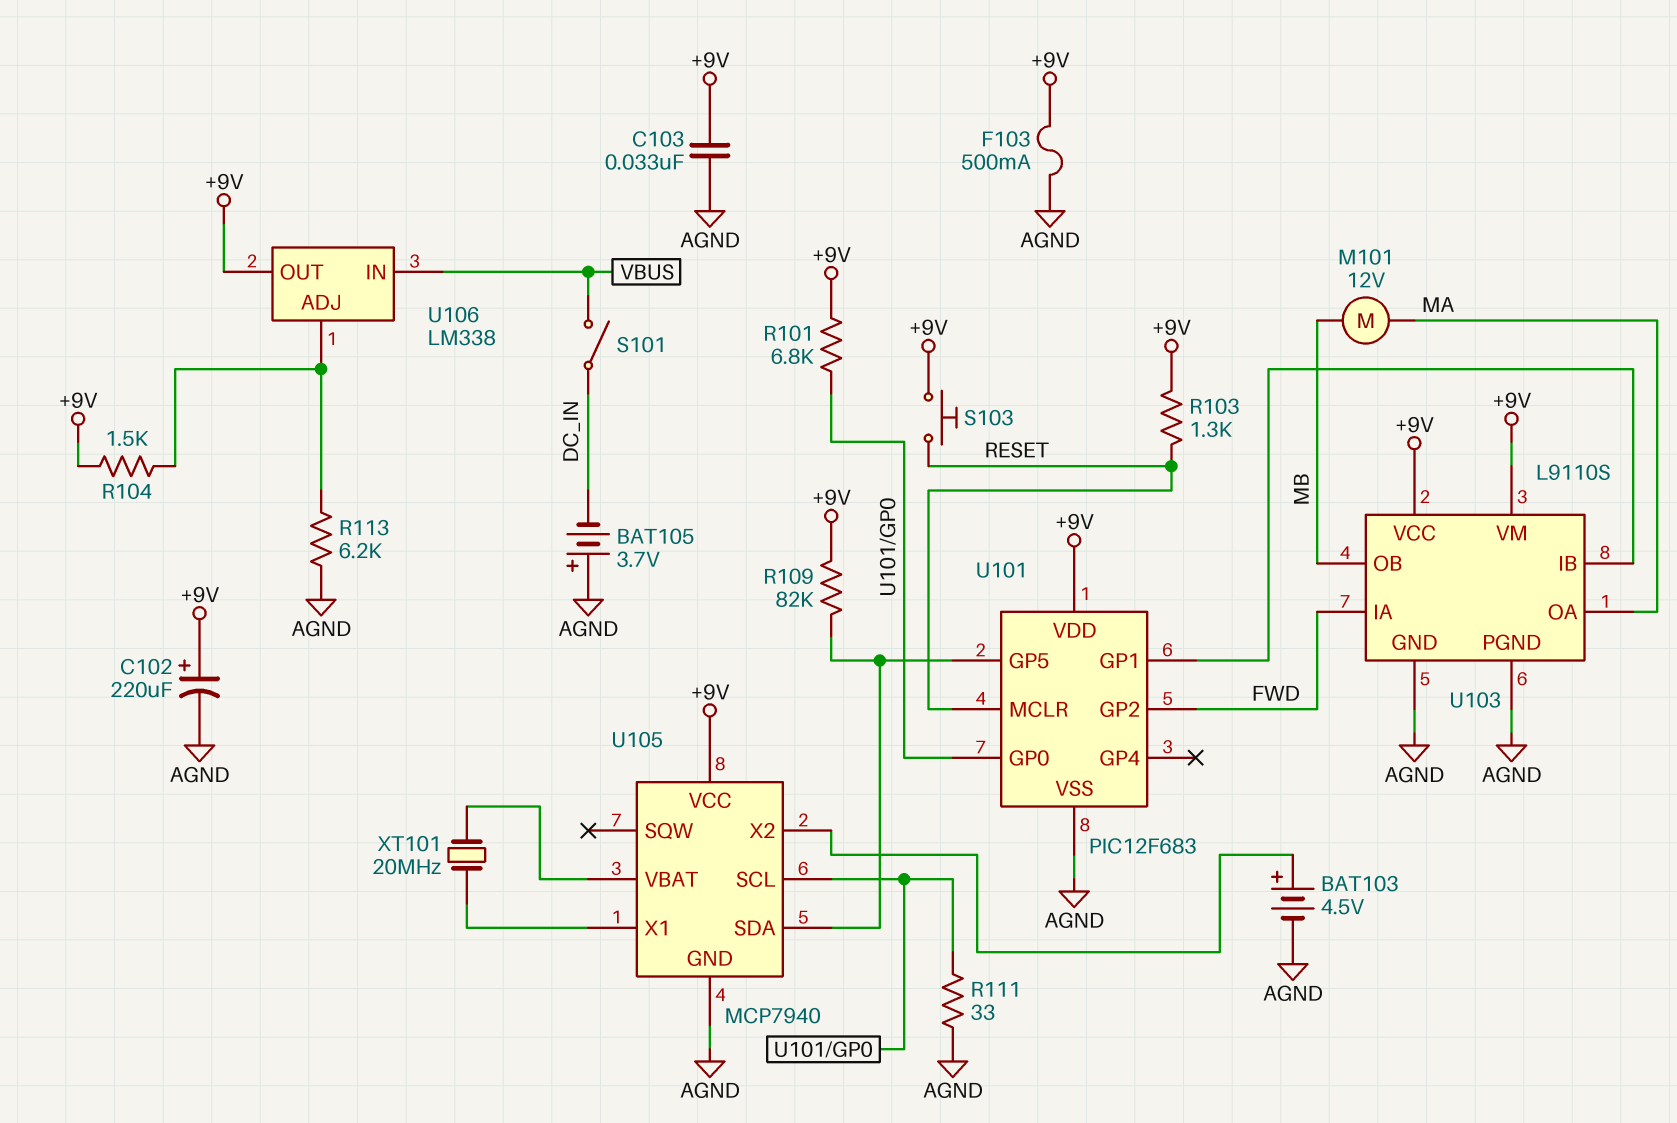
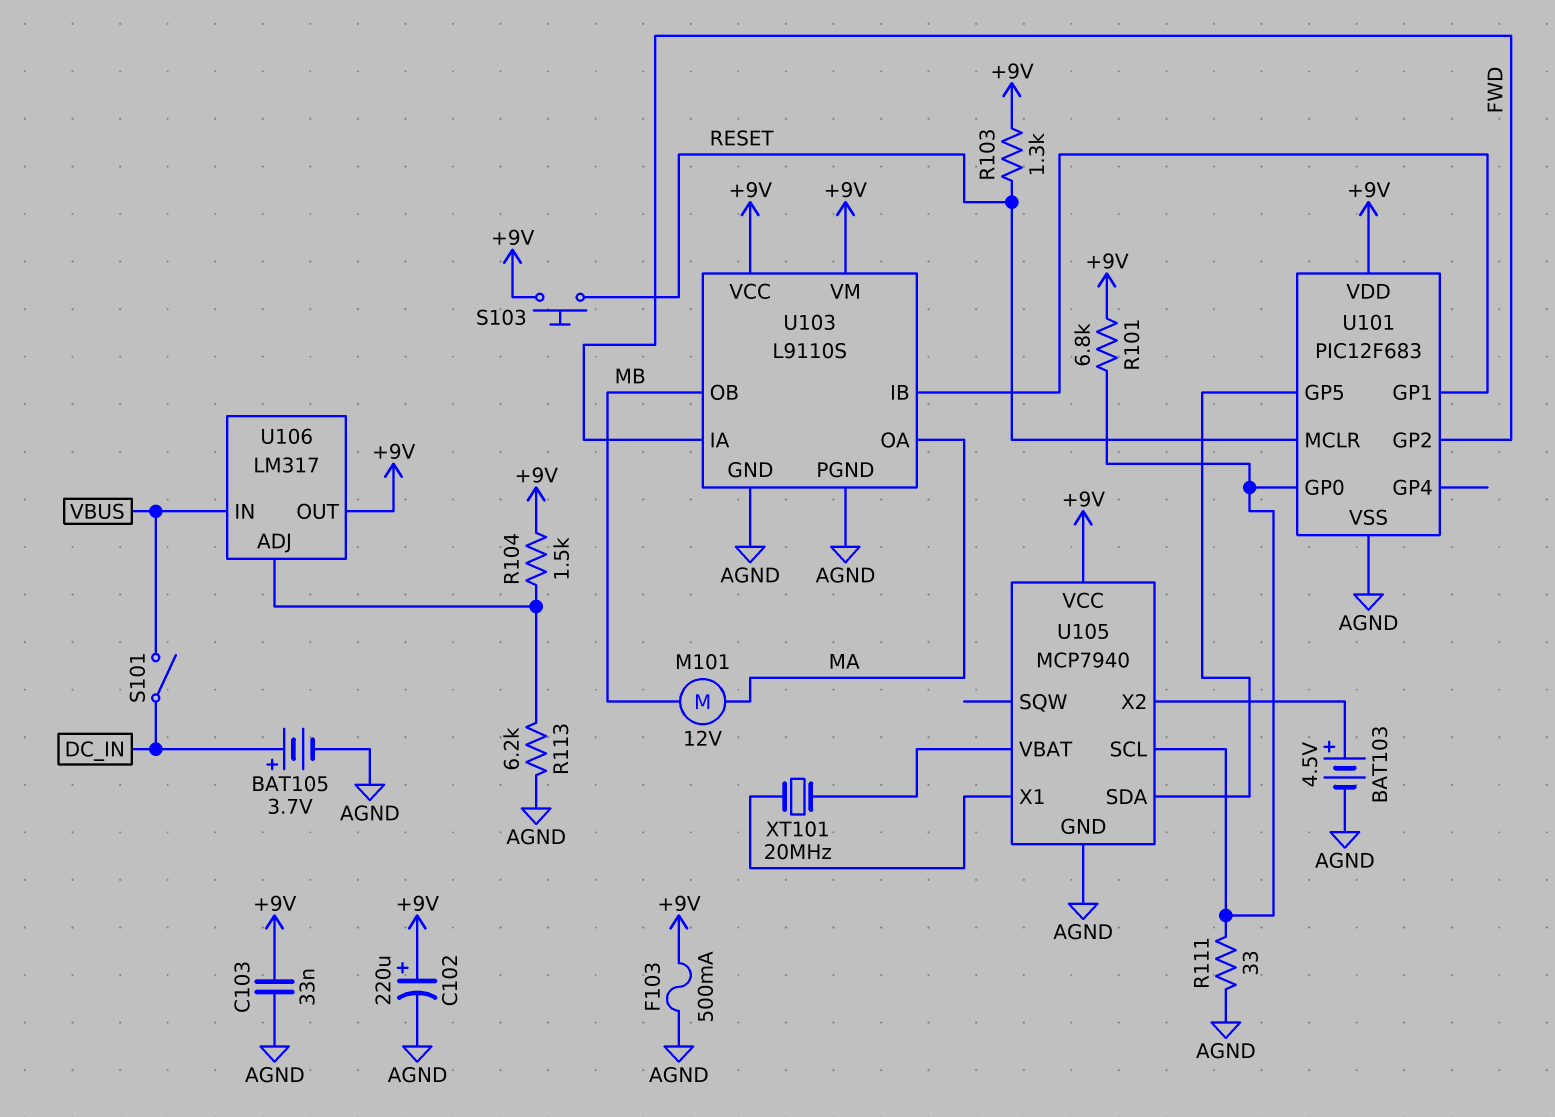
BAT105: 3.7V (plus AGND, minus DC_IN) -> 3.7V (plus DC_IN, minus AGND)
R109: 82k (+9V, U101/GP5) -> none
U106: LM338 -> LM317

